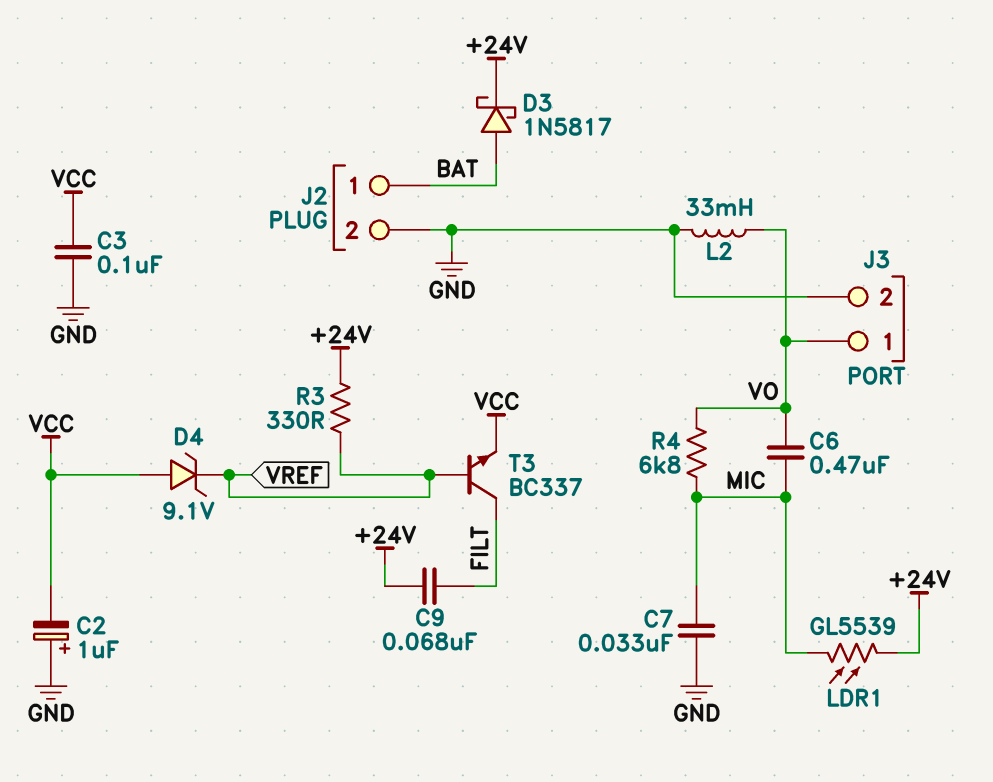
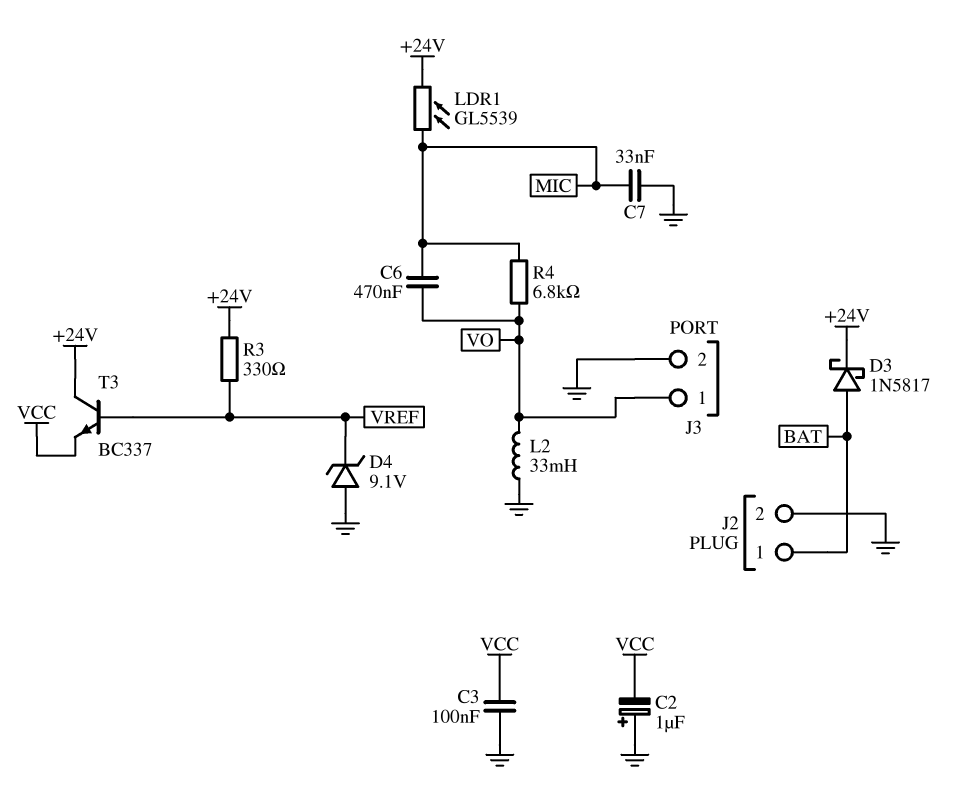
C9: 68nF (+24V, FILT) -> none
D4: zener 9.1V (A VCC, K VREF) -> zener 9.1V (A GND, K VREF)
T3: NPN BC337 (B VREF, C FILT, E VCC) -> NPN BC337 (B VREF, C +24V, E VCC)

